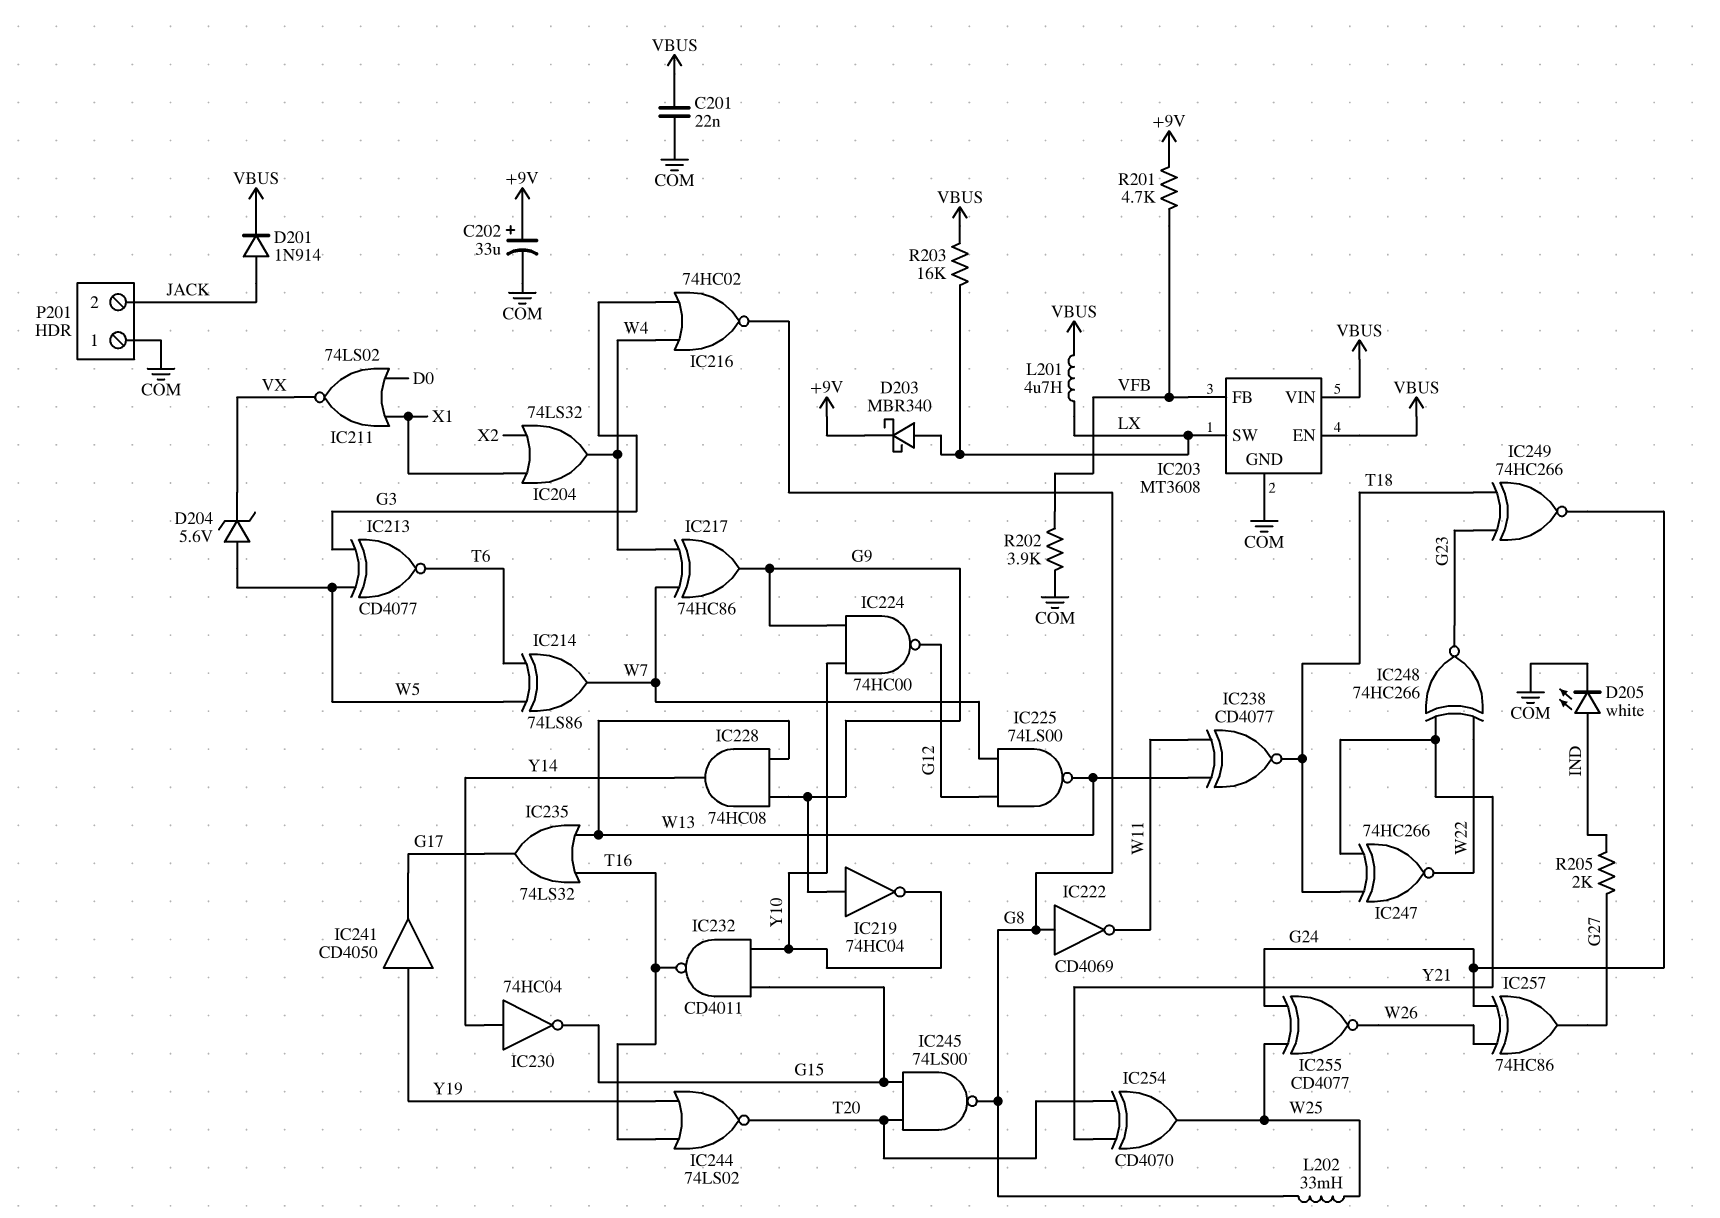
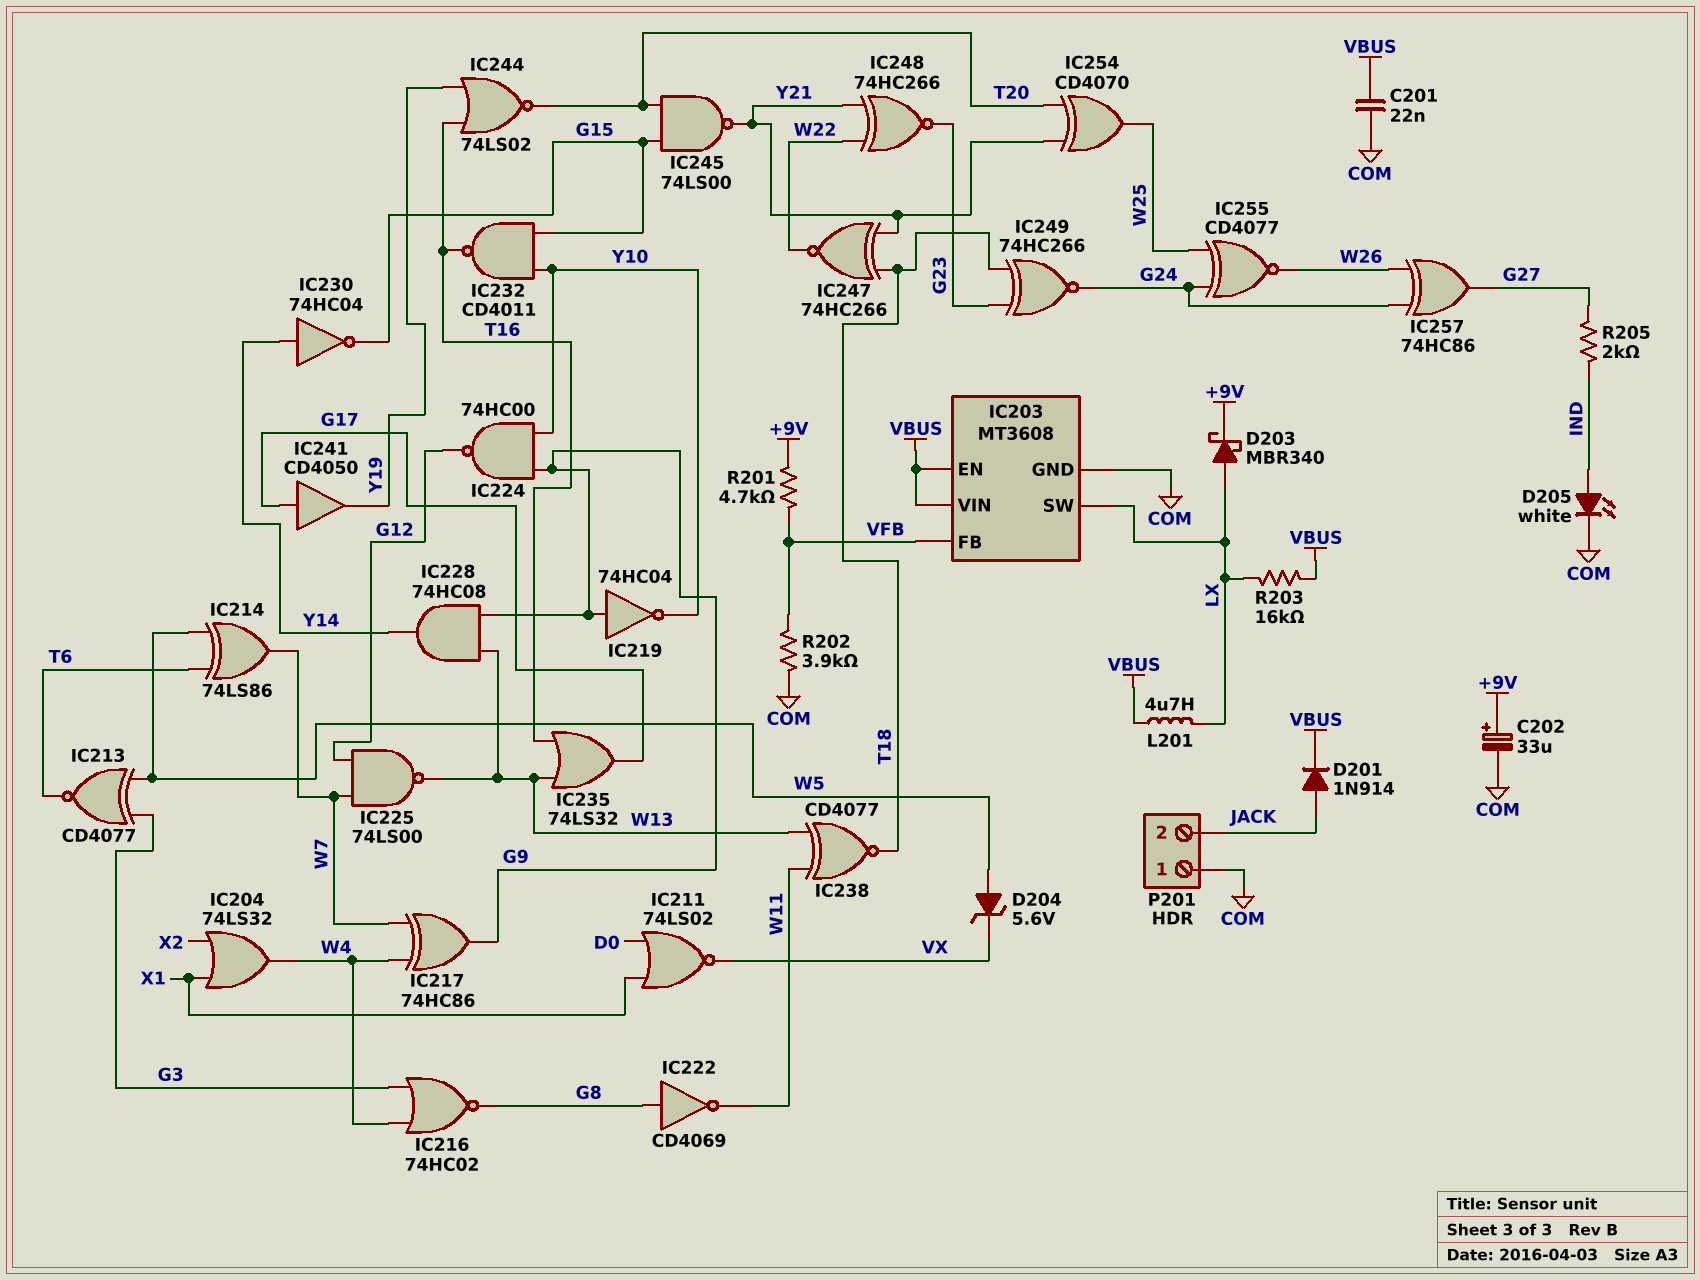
IC241: buffer CD4050 (in Y19, out G17) -> buffer CD4050 (in G17, out Y19)
IC245: NAND 74LS00 (in G15, in T20, out G8) -> NAND 74LS00 (in G15, in T20, out Y21)
L202: 33mH (G8, W25) -> none

